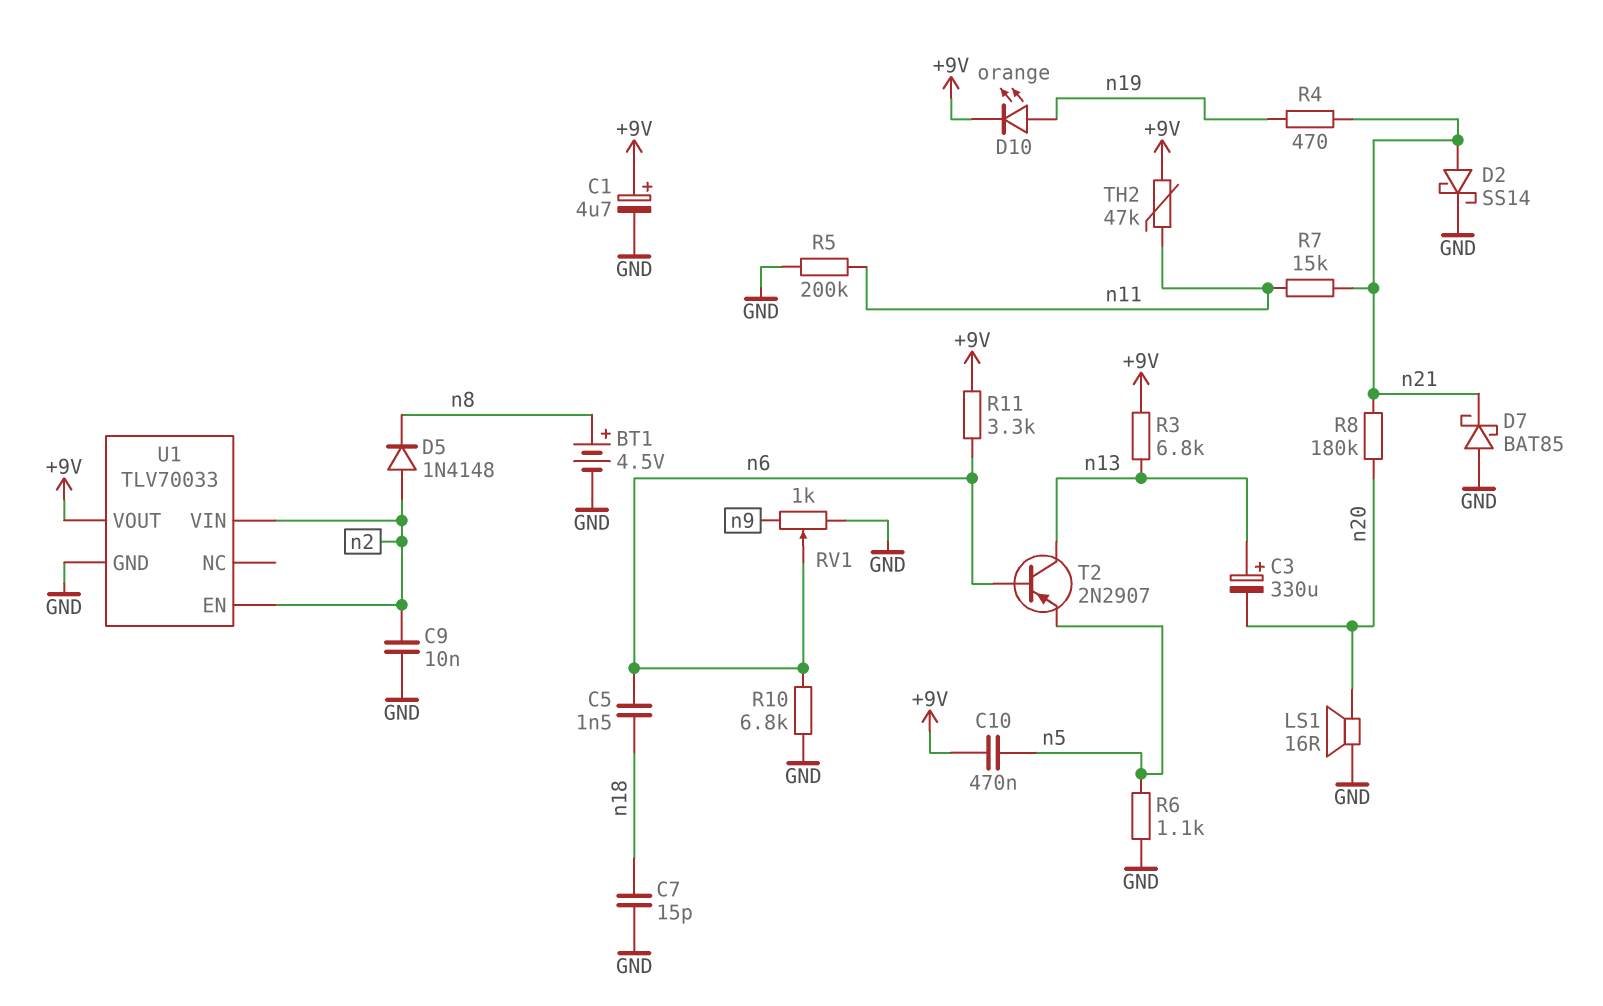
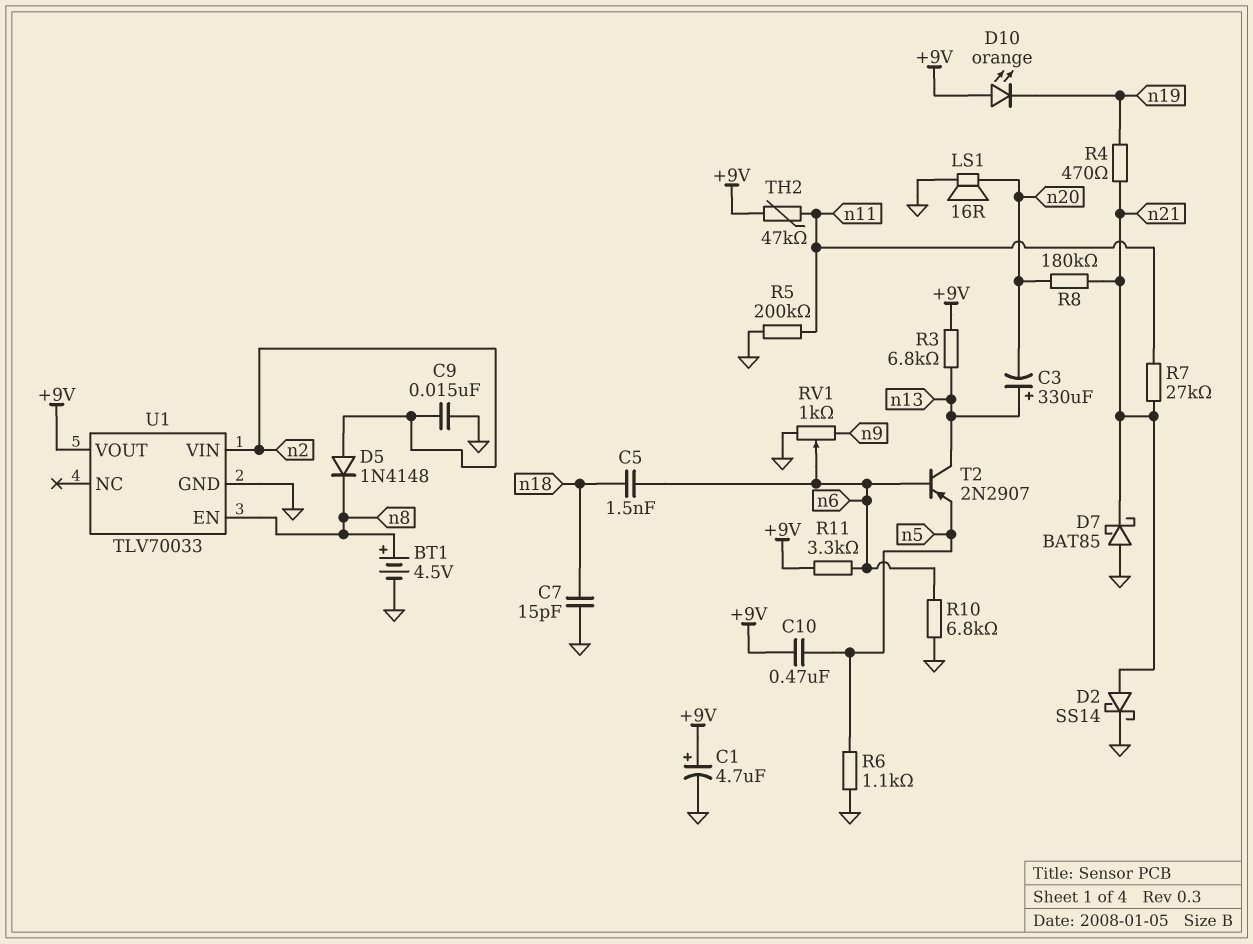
C9: 10nF (GND, n2) -> 15nF (GND, n2)
D10: LED orange (A n19, K +9V) -> LED orange (A +9V, K n19)
R7: 15k (n11, n21) -> 27k (n11, n21)
U1 pin EN: n2 -> n8

